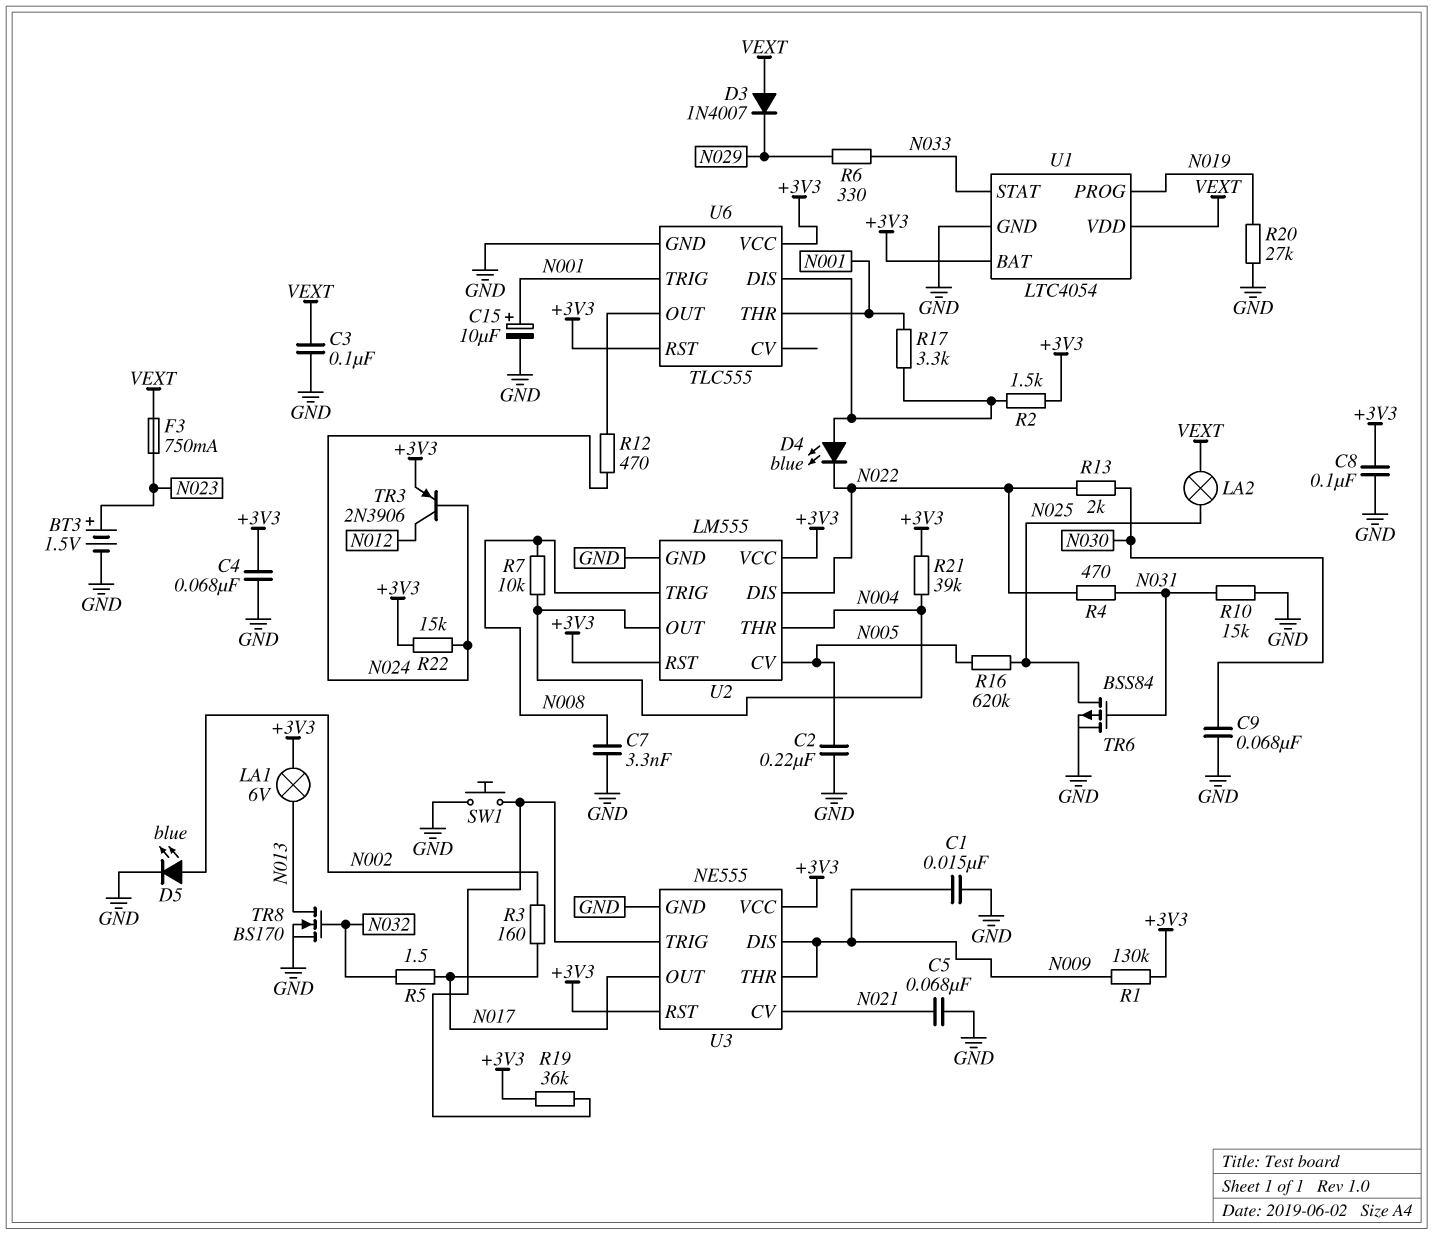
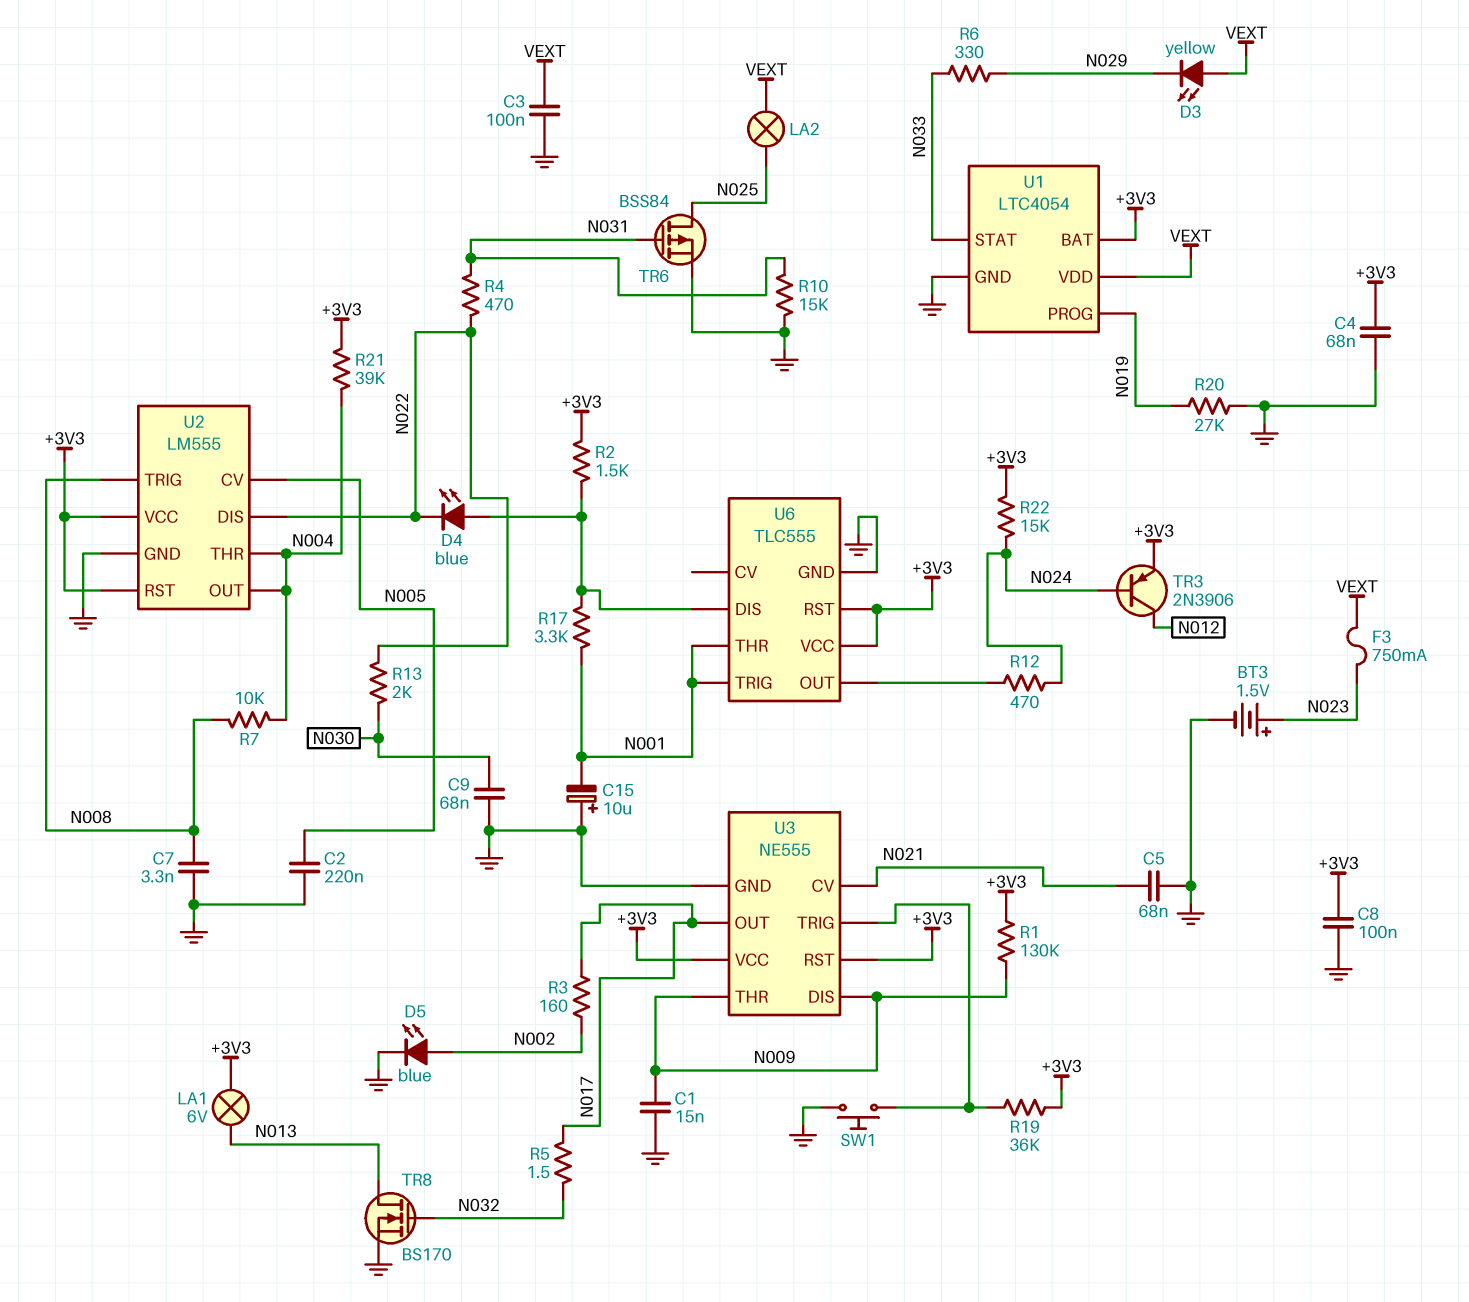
C15: 10uF (plus N001, minus GND) -> 10uF (plus GND, minus N001)
D3: diode 1N4007 (A VEXT, K N029) -> LED yellow (A VEXT, K N029)
R16: 620k (N005, N025) -> none

